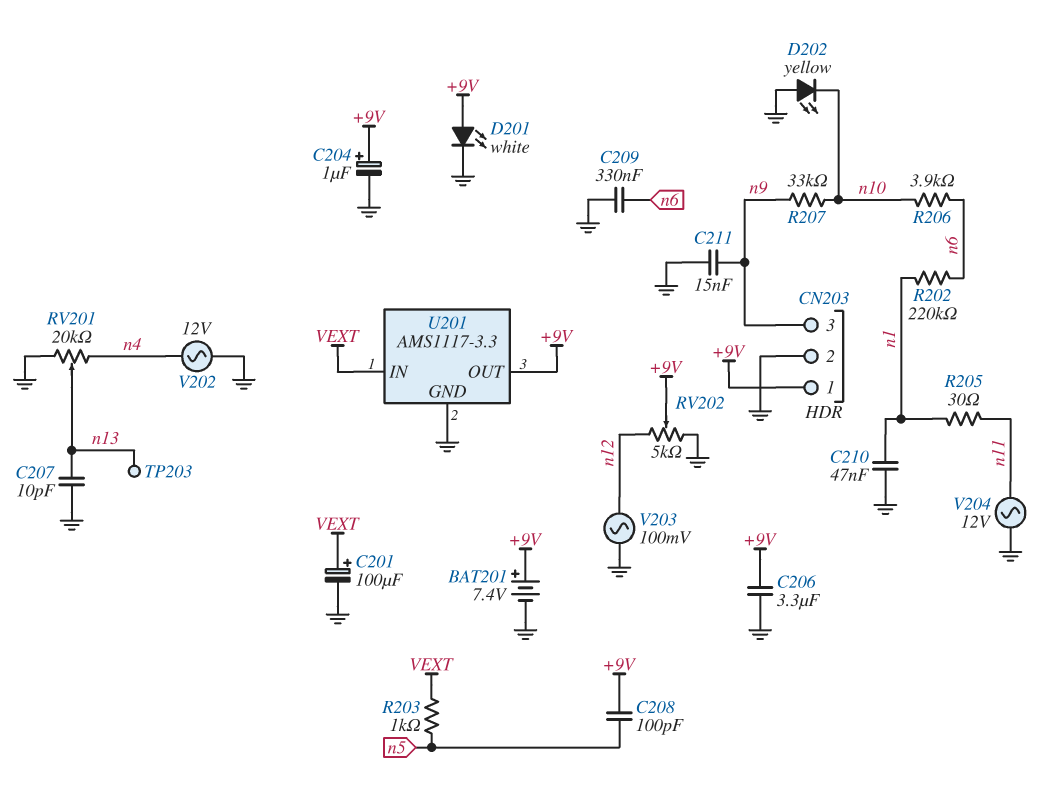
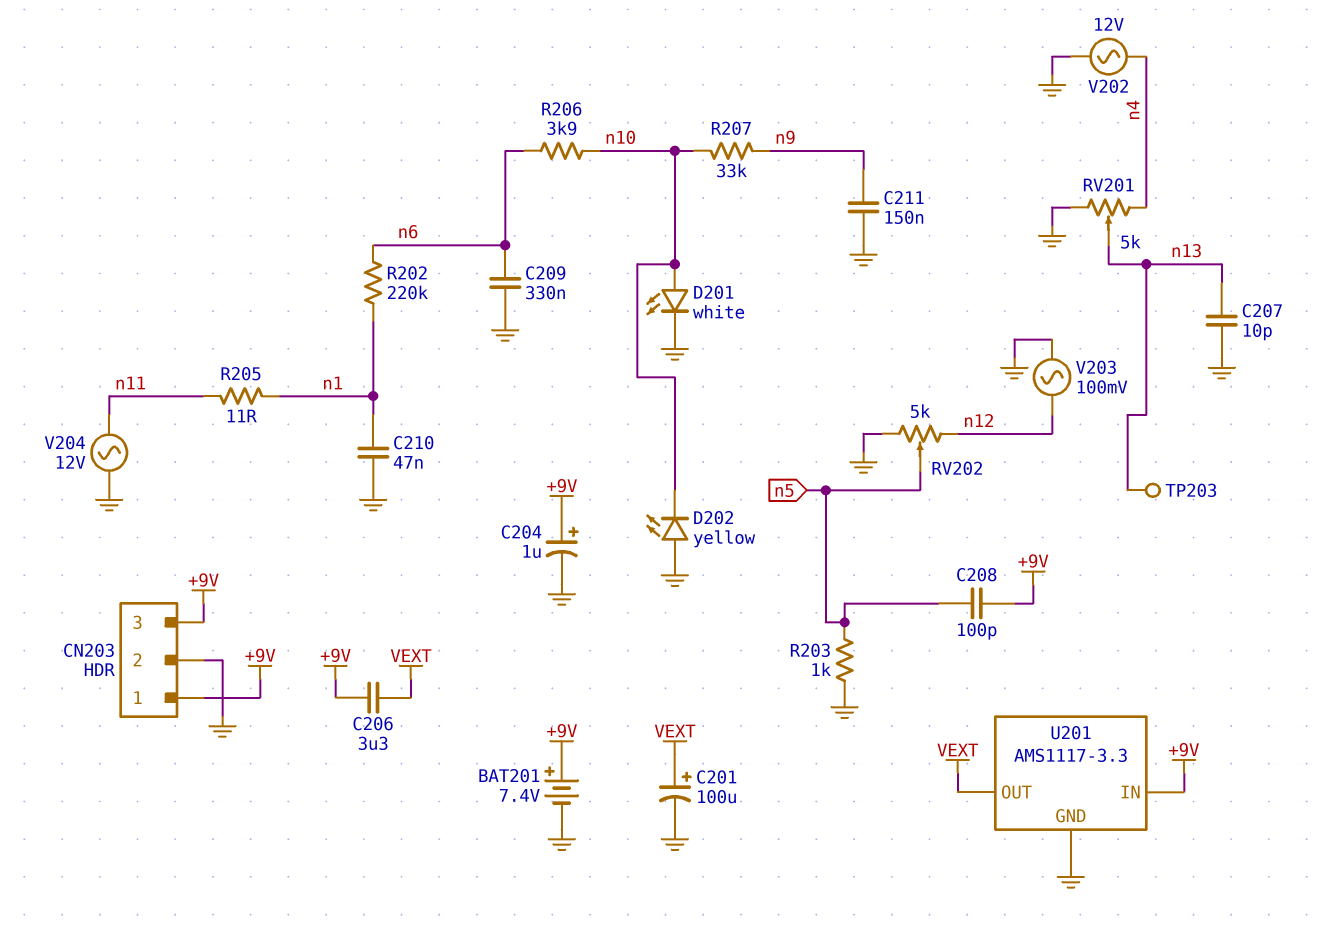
C206: 3.3uF (+9V, GND) -> 3.3uF (+9V, VEXT)
C211: 15nF (GND, n9) -> 150nF (GND, n9)
CN203 pin 3: n9 -> +9V
D201: LED white (A +9V, K GND) -> LED white (A n10, K GND)
R203: 1k (VEXT, n5) -> 1k (GND, n5)
R205: 30 (n1, n11) -> 11 (n1, n11)
RV201: 20k (GND, n4, wiper n13) -> 5k (GND, n4, wiper n13)
RV202: 5k (GND, n12, wiper +9V) -> 5k (GND, n12, wiper n5)
U201 pin IN: VEXT -> +9V
U201 pin OUT: +9V -> VEXT

